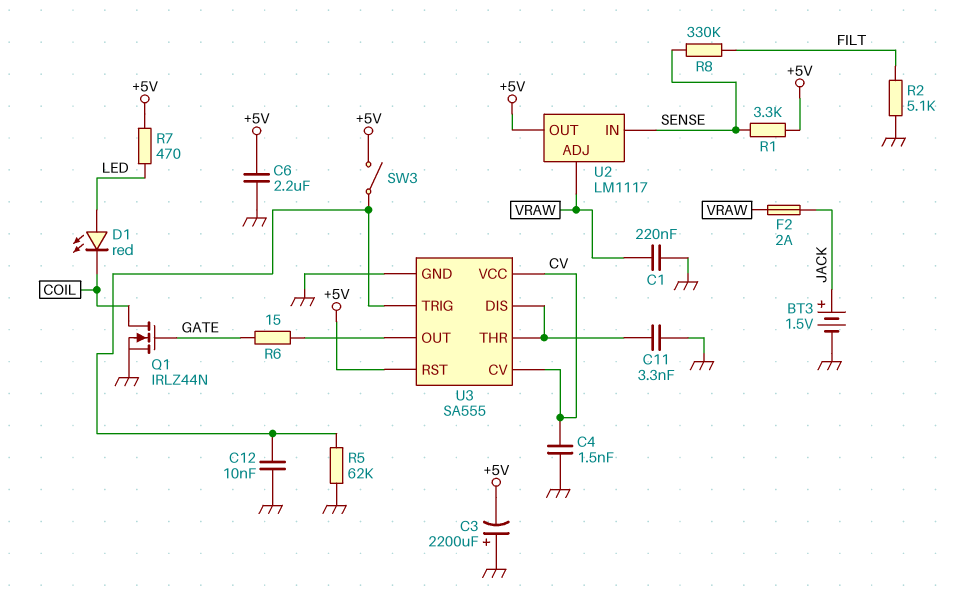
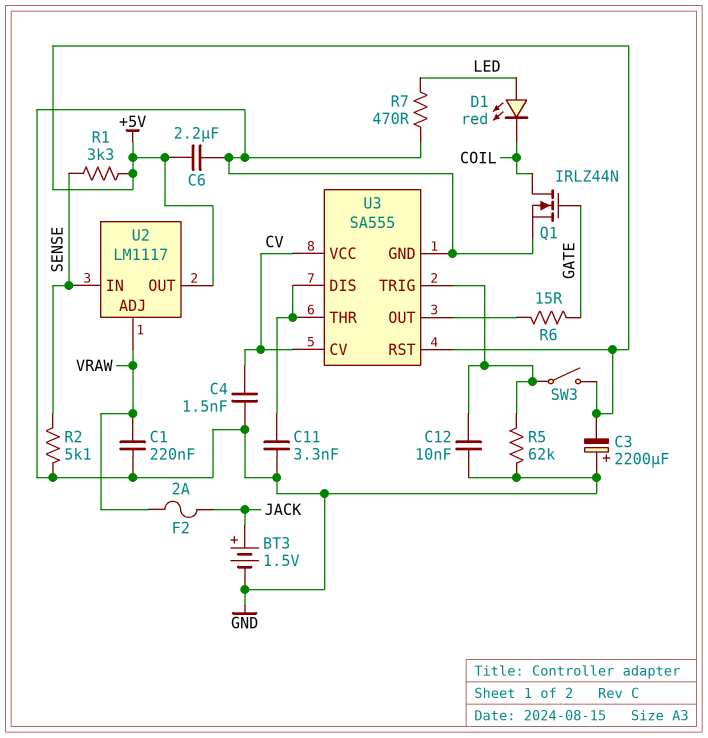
R2: 5.1k (FILT, GND) -> 5.1k (GND, SENSE)
R7: 470 (+5V, LED) -> 470 (GND, LED)
R8: 330k (FILT, SENSE) -> none

